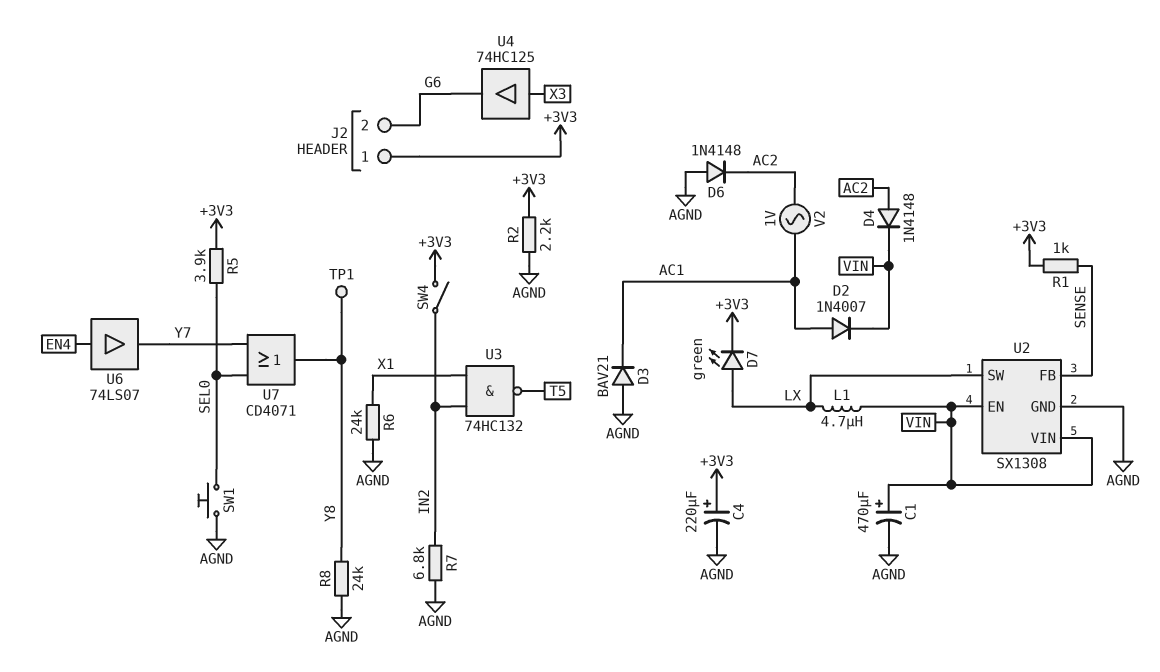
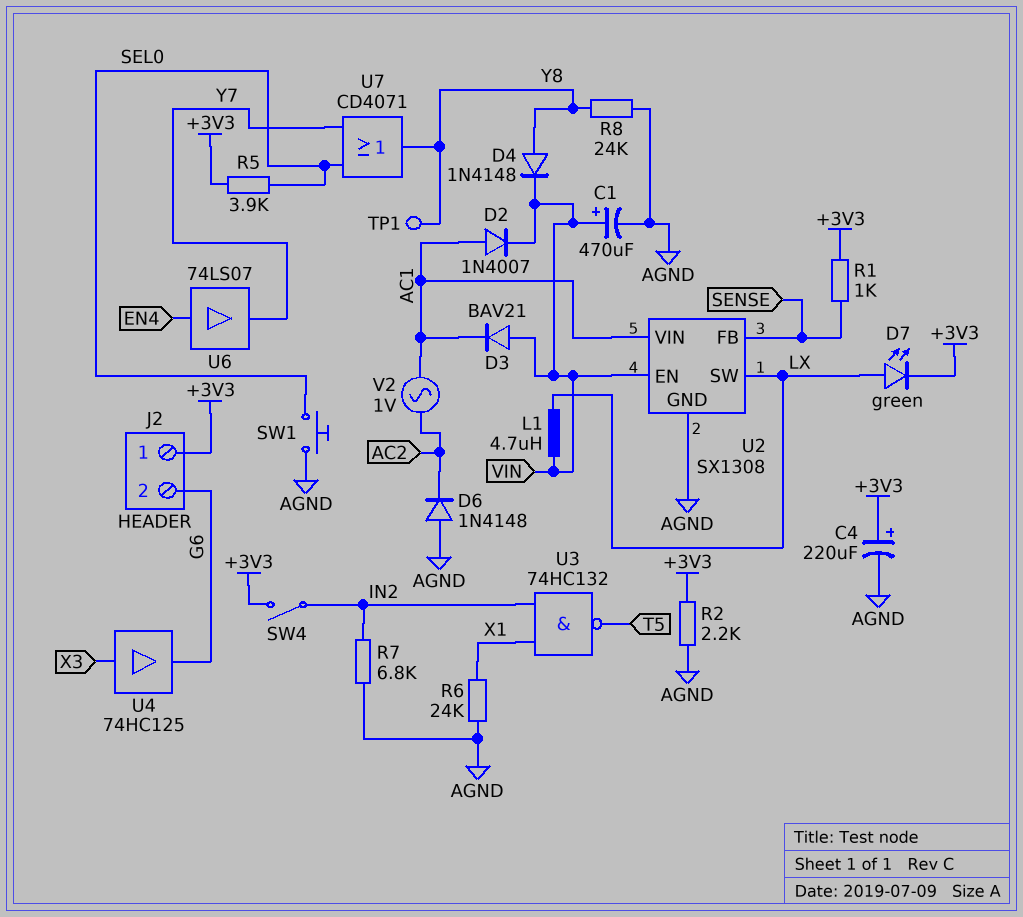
D3: diode BAV21 (A AGND, K AC1) -> diode BAV21 (A VIN, K AC1)
D4: diode 1N4148 (A AC2, K VIN) -> diode 1N4148 (A Y8, K VIN)
U2 pin VIN: VIN -> AC1

